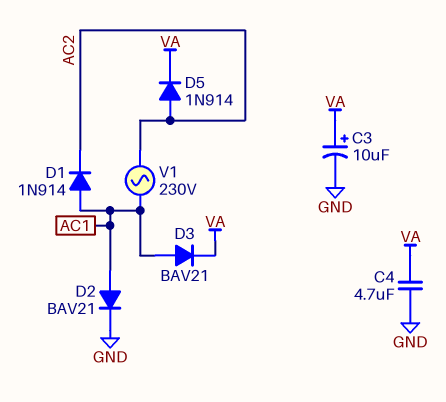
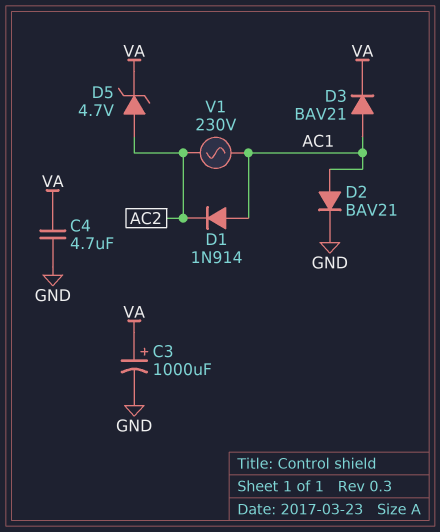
C3: 10uF (plus VA, minus GND) -> 1000uF (plus VA, minus GND)
D5: diode 1N914 (A AC2, K VA) -> zener 4.7V (A AC2, K VA)

